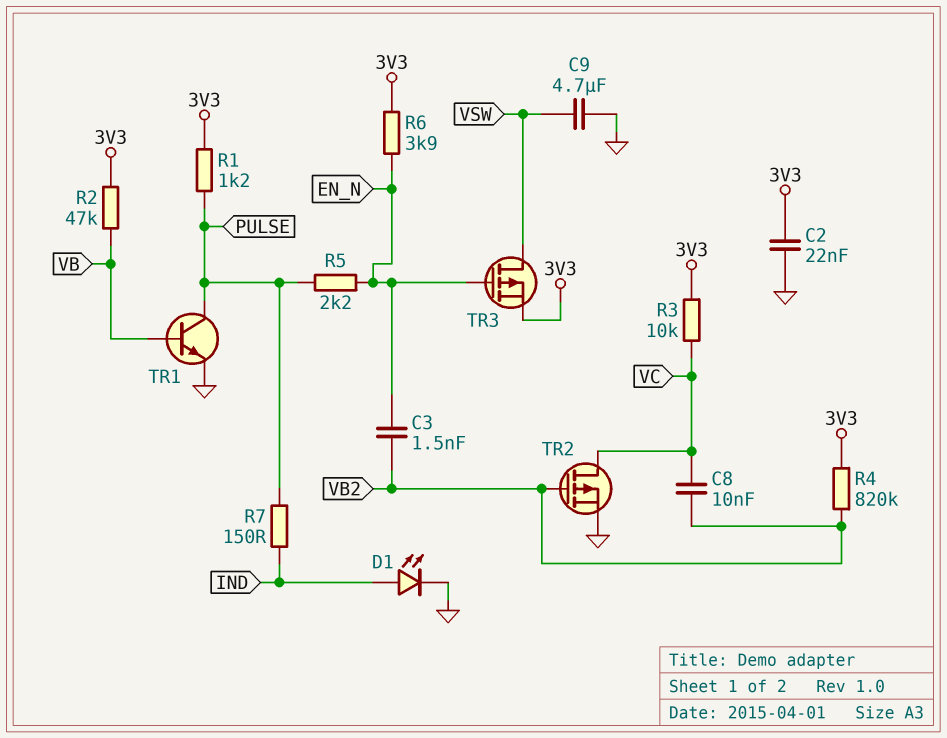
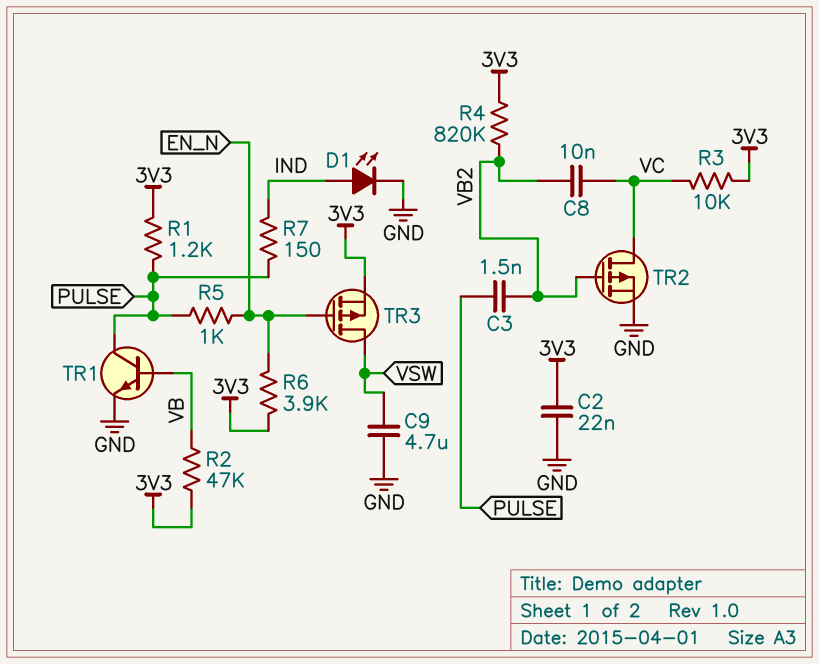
C3: 1.5nF (EN_N, VB2) -> 1.5nF (PULSE, VB2)
R5: 2.2k (EN_N, PULSE) -> 1k (EN_N, PULSE)

